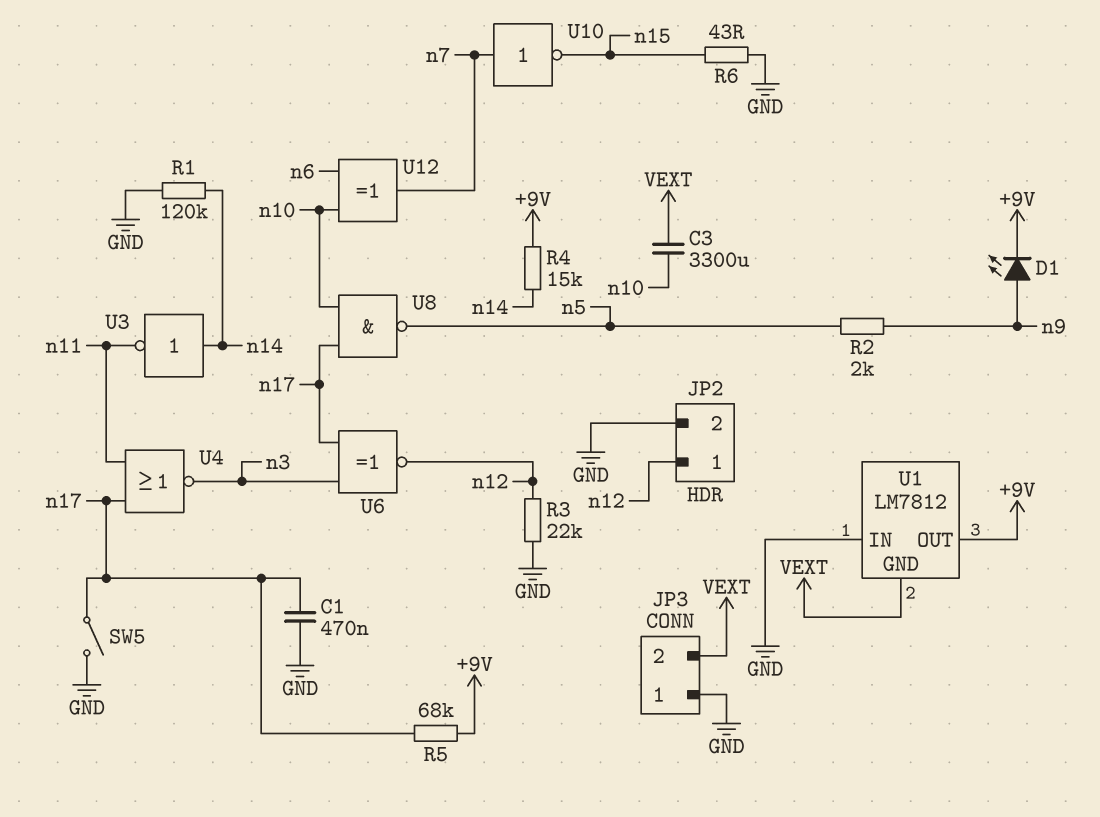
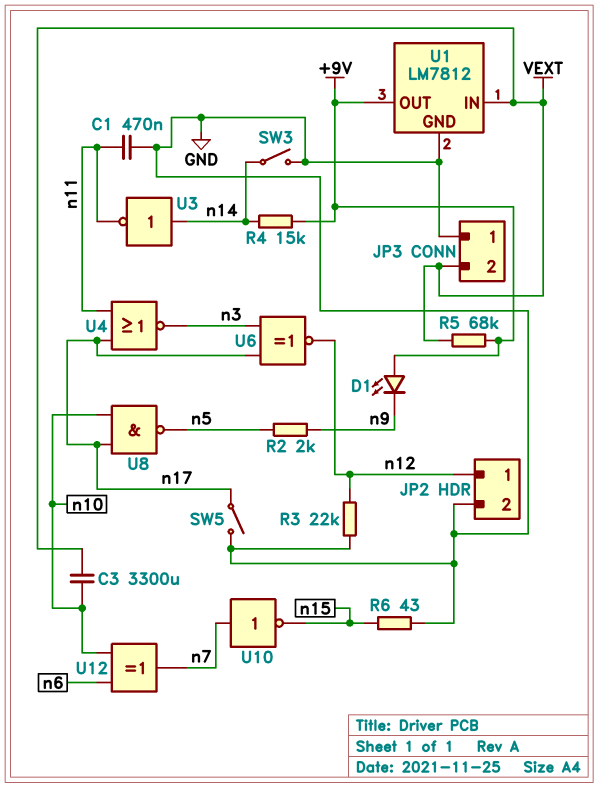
C1: 470nF (GND, n17) -> 470nF (GND, n11)
D1: LED (A n9, K +9V) -> LED (A +9V, K n9)
R1: 120k (GND, n14) -> none
R5: 68k (+9V, n17) -> 68k (+9V, VEXT)
SW3: none -> switch (GND, n14)
U1 pin GND: VEXT -> GND
U1 pin IN: GND -> VEXT

